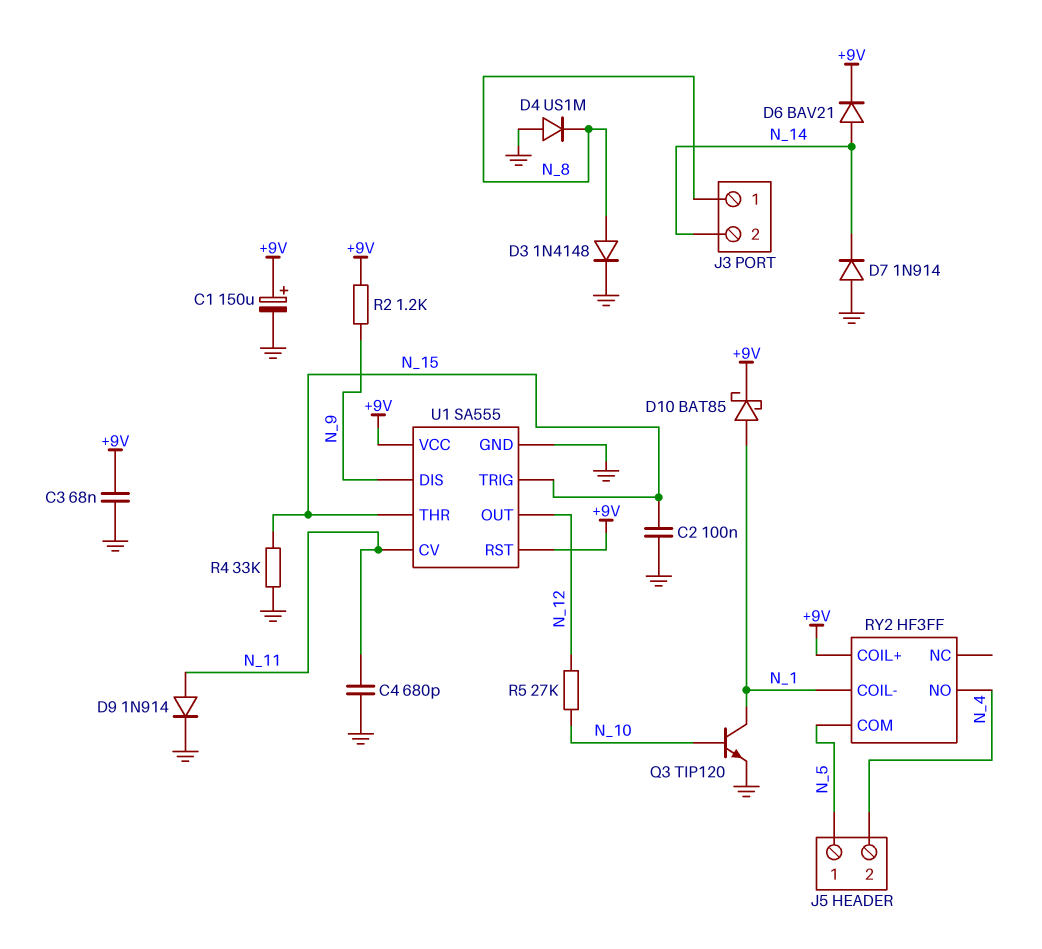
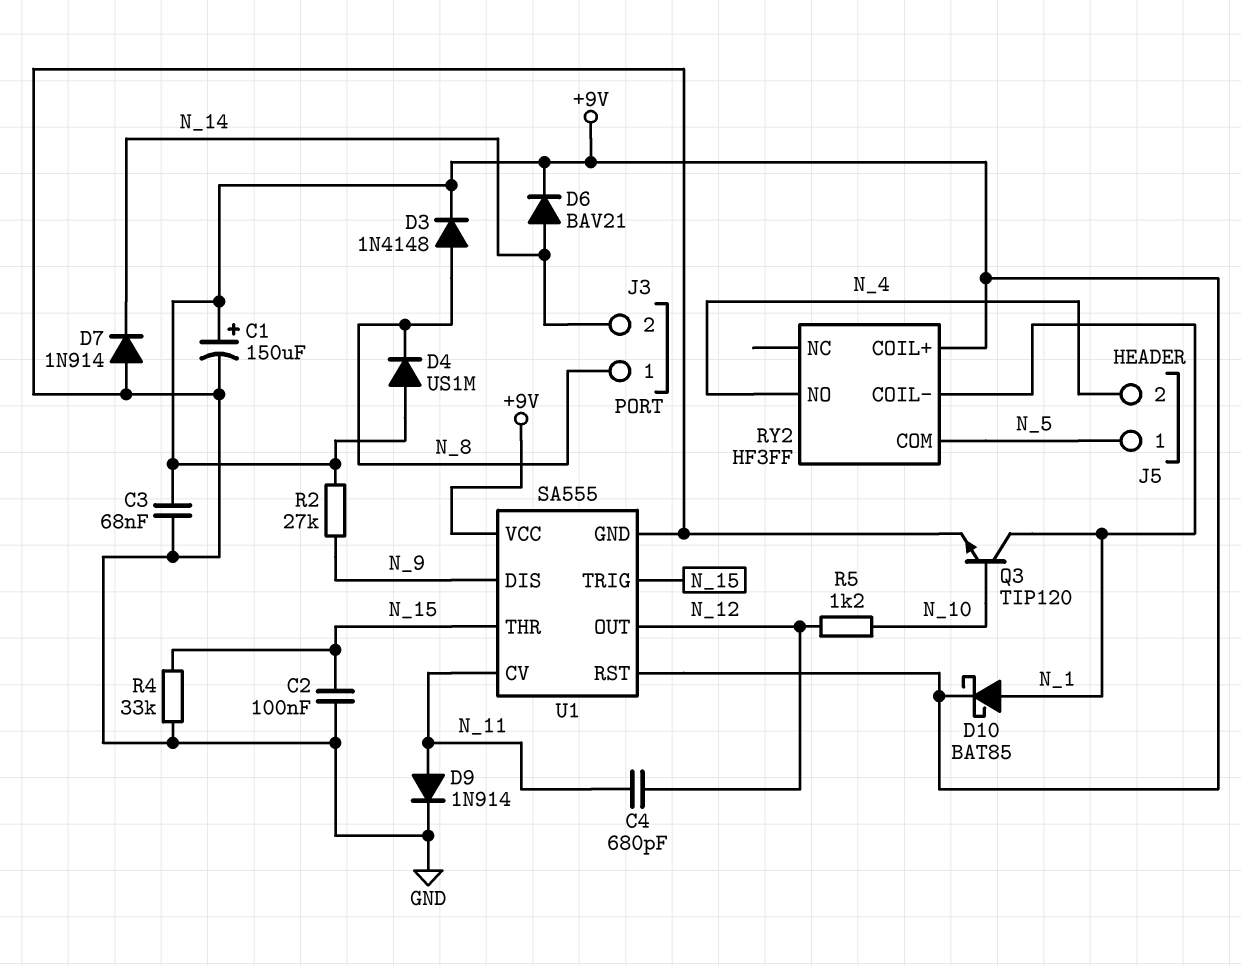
C4: 680pF (GND, N_11) -> 680pF (N_11, N_12)
D3: diode 1N4148 (A N_8, K GND) -> diode 1N4148 (A N_8, K +9V)
D4: diode US1M (A GND, K N_8) -> diode US1M (A +9V, K N_8)
R2: 1.2k (+9V, N_9) -> 27k (+9V, N_9)
R5: 27k (N_10, N_12) -> 1.2k (N_10, N_12)

